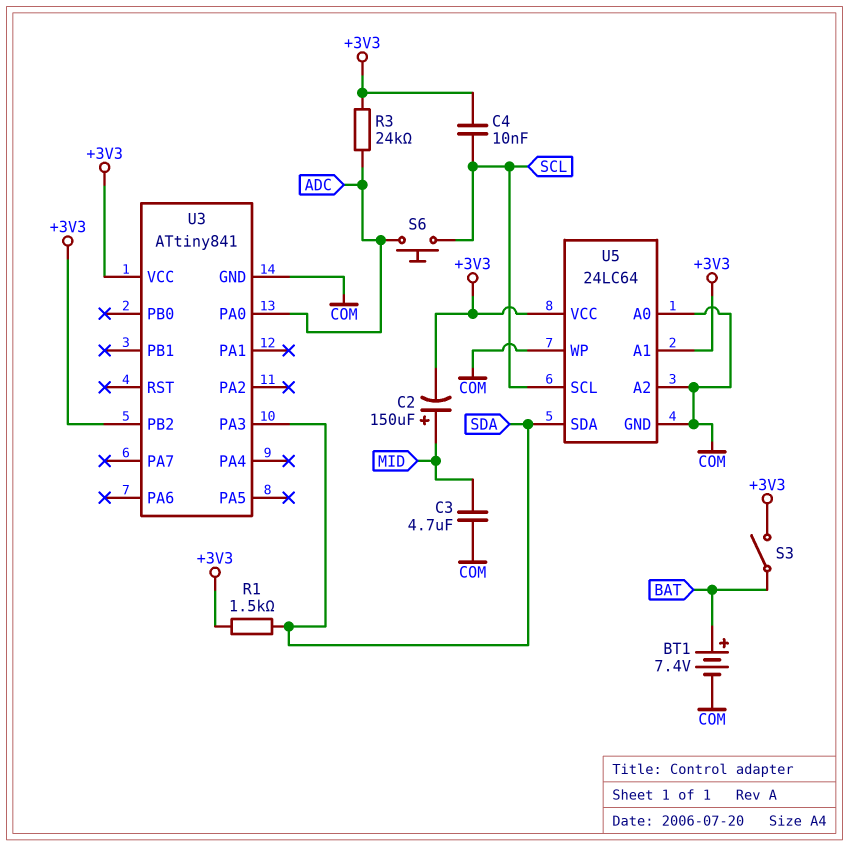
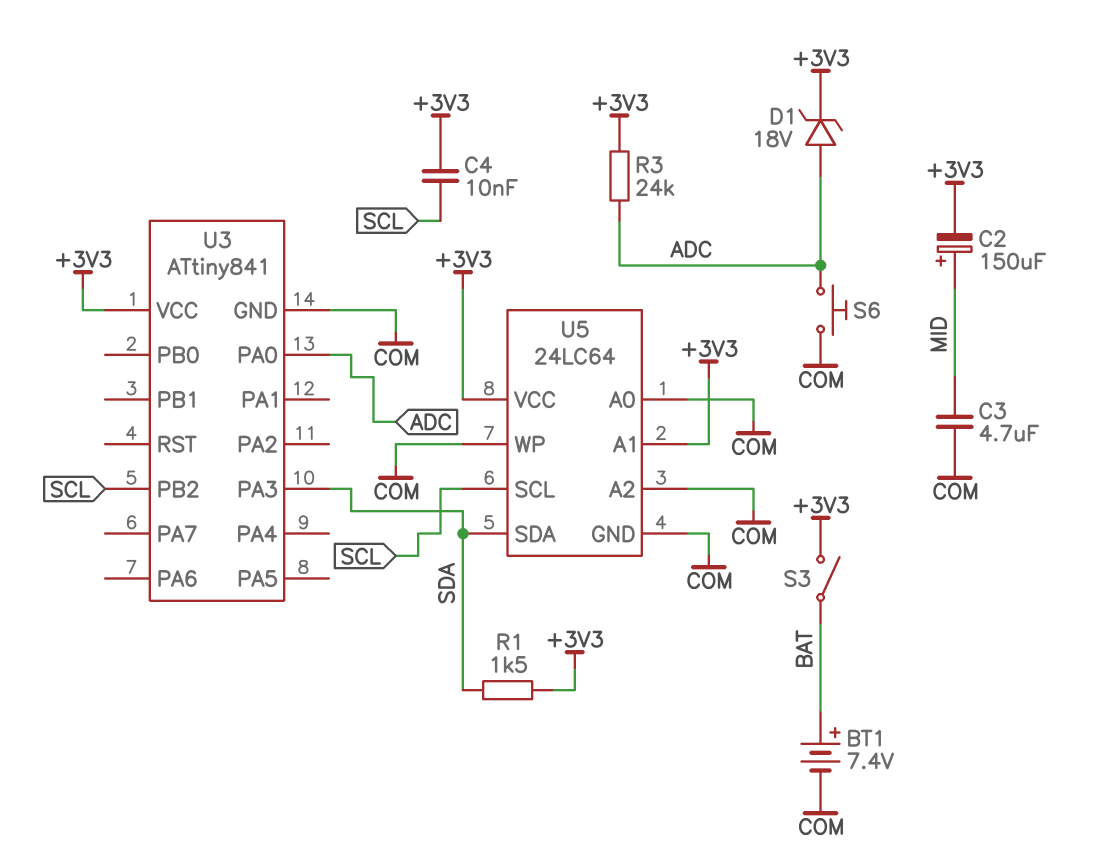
D1: none -> zener 18V (A ADC, K +3V3)
S6: button (ADC, SCL) -> button (ADC, COM)
U3 pin PB2: +3V3 -> SCL

